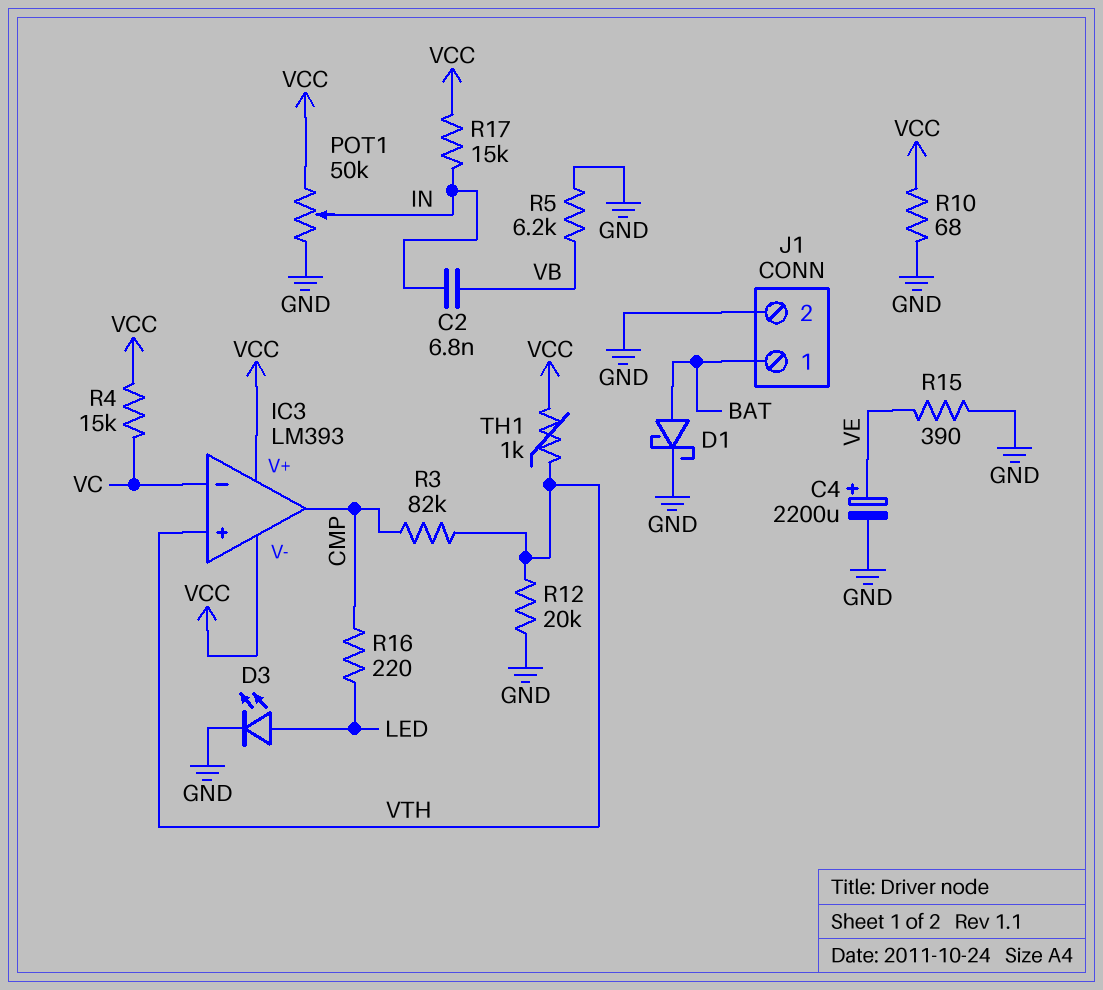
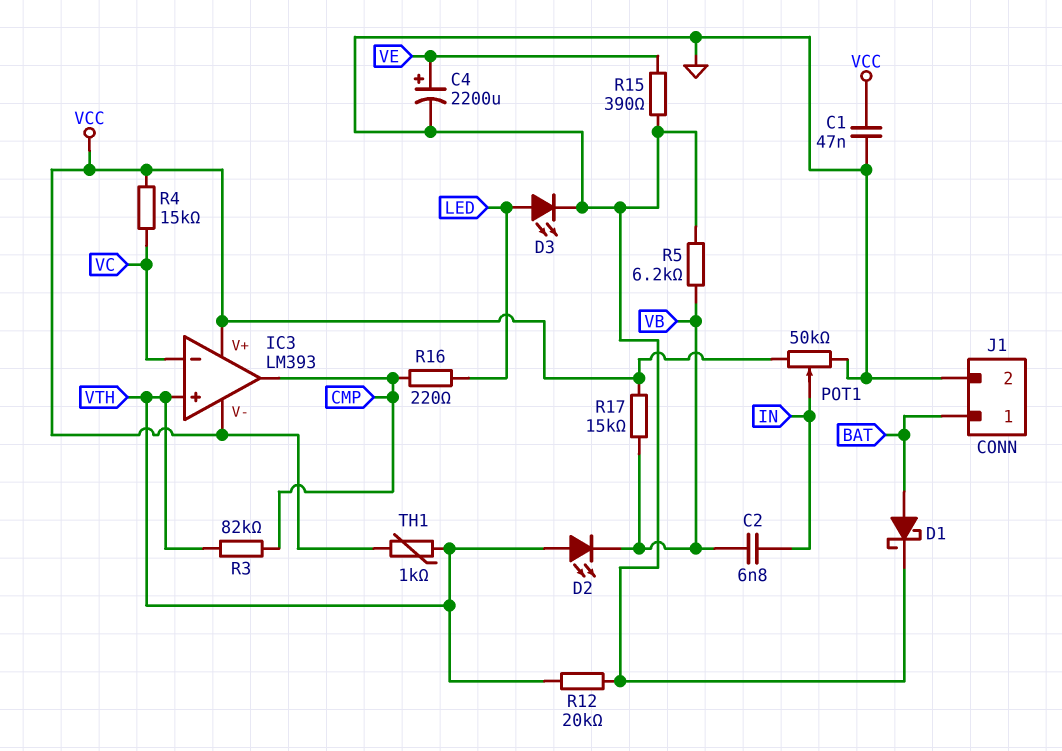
C1: none -> 47nF (GND, VCC)
D2: none -> LED (A VTH, K VB)
R10: 68 (GND, VCC) -> none
R17: 15k (IN, VCC) -> 15k (VB, VCC)

